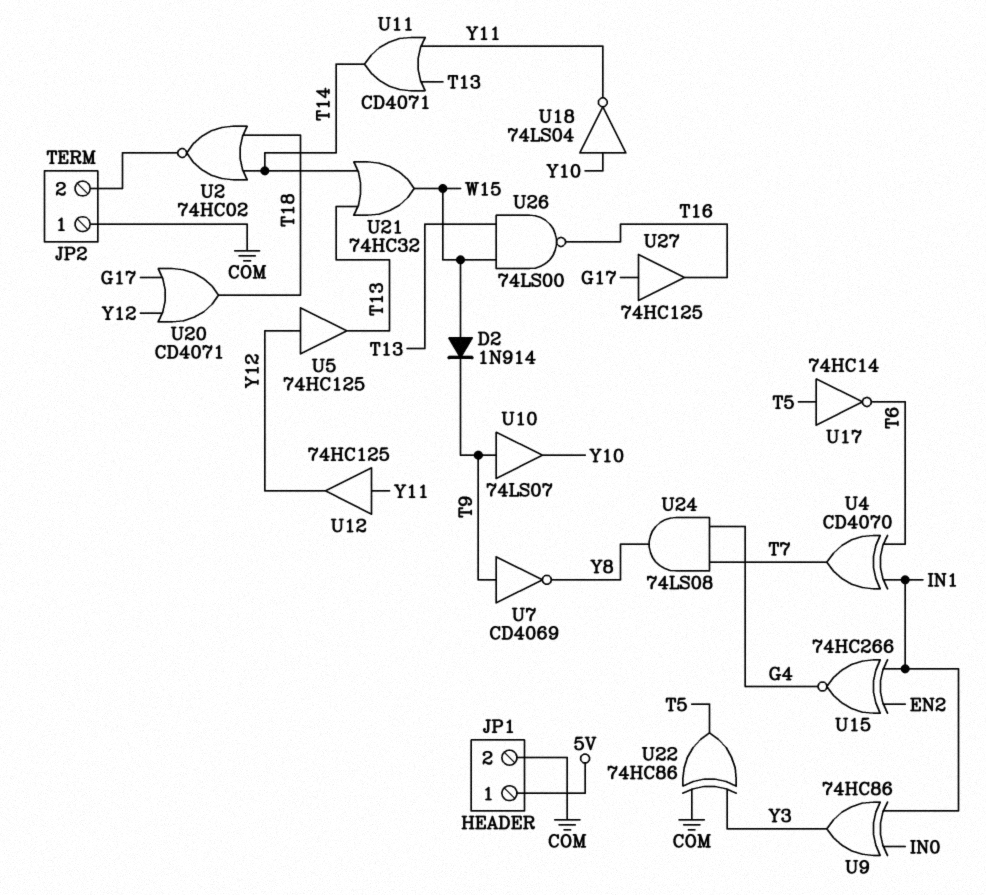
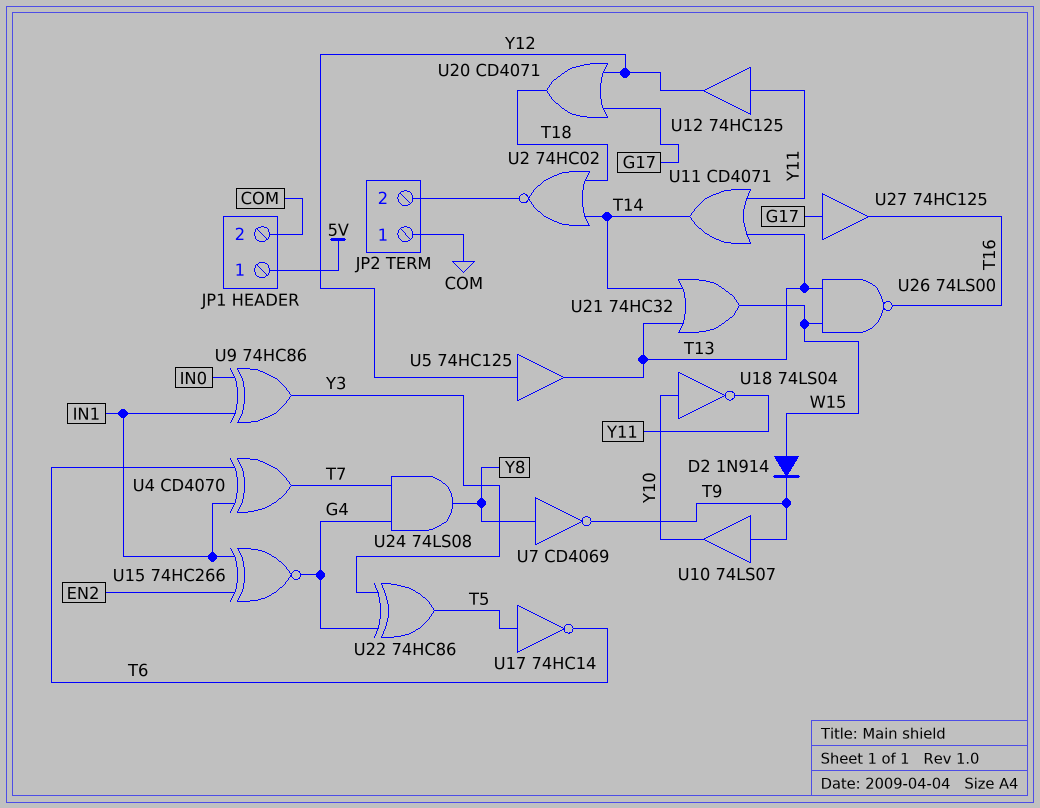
U7: NOT CD4069 (in T9, out Y8) -> NOT CD4069 (in Y8, out T9)
U22: XOR 74HC86 (in COM, in Y3, out T5) -> XOR 74HC86 (in G4, in Y3, out T5)

